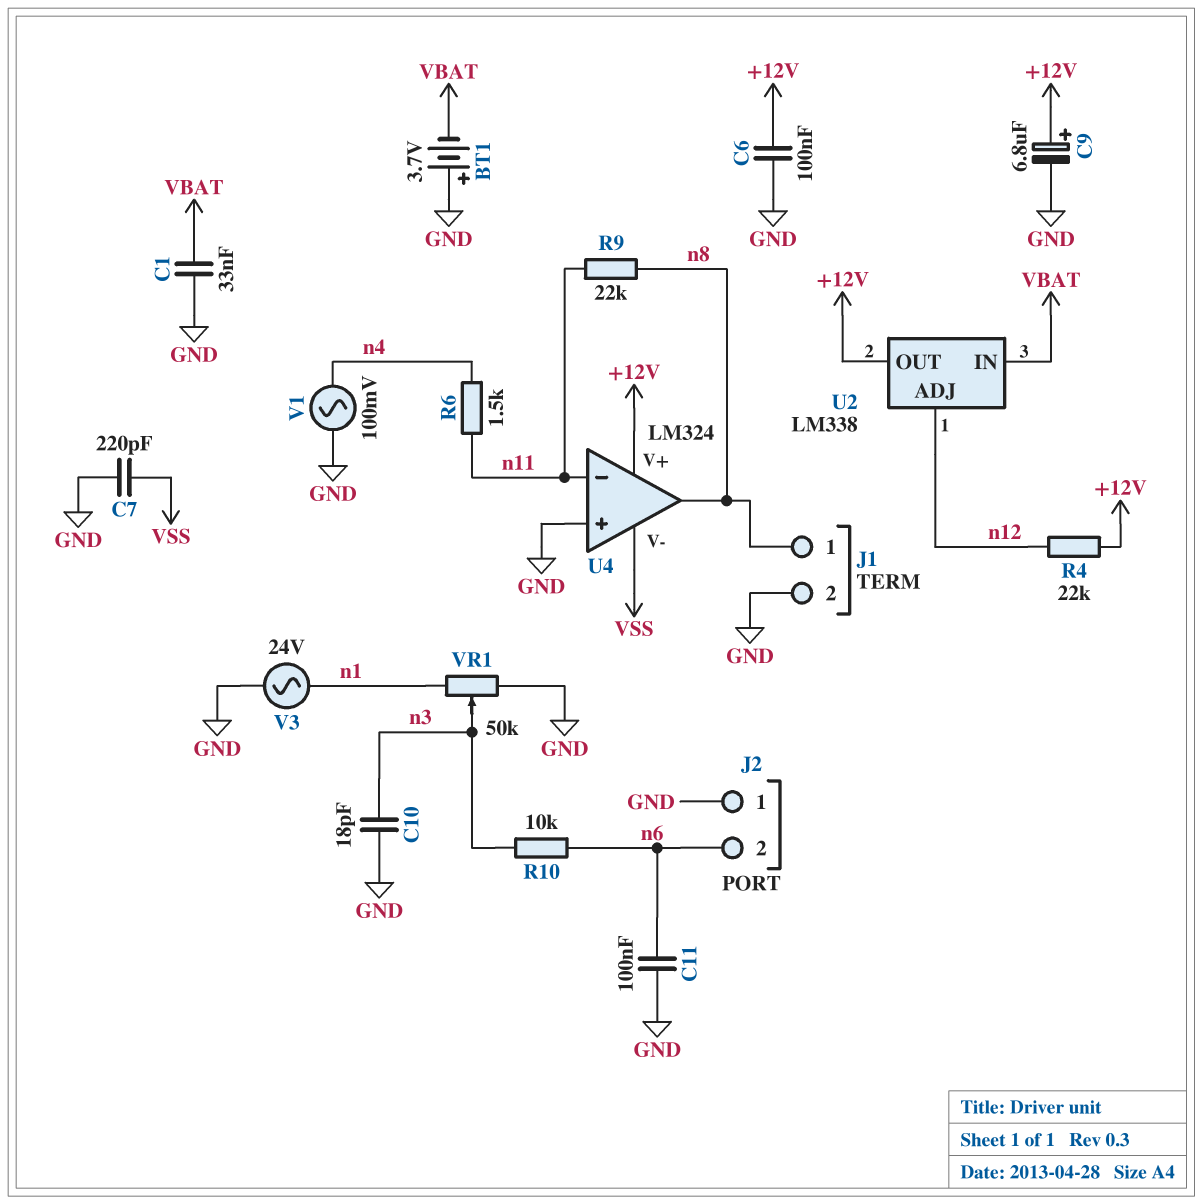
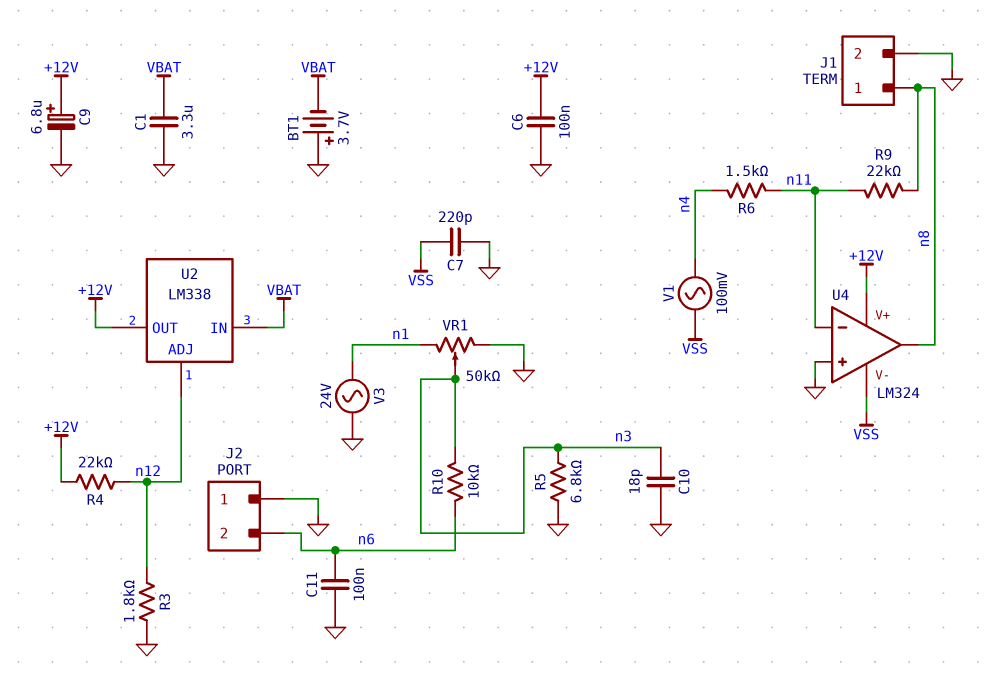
C1: 33nF (GND, VBAT) -> 3.3uF (GND, VBAT)
R3: none -> 1.8k (GND, n12)
R5: none -> 6.8k (GND, n3)
V1: AC 100mV (GND, n4) -> AC 100mV (VSS, n4)

